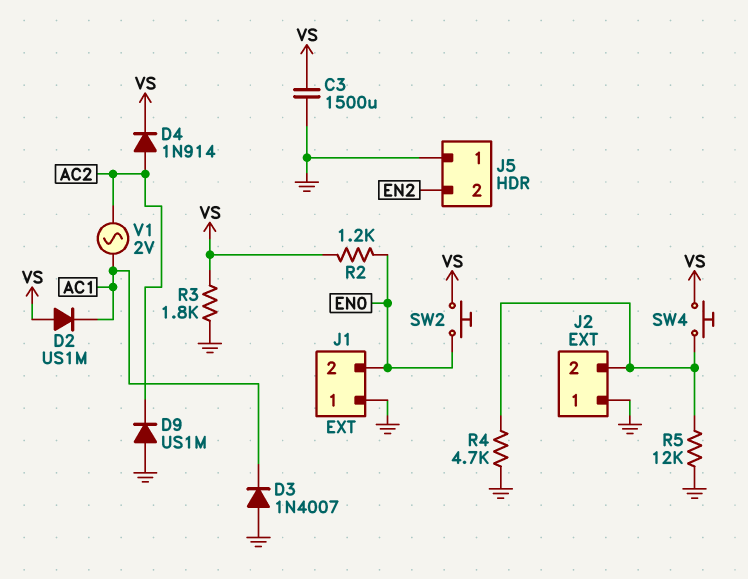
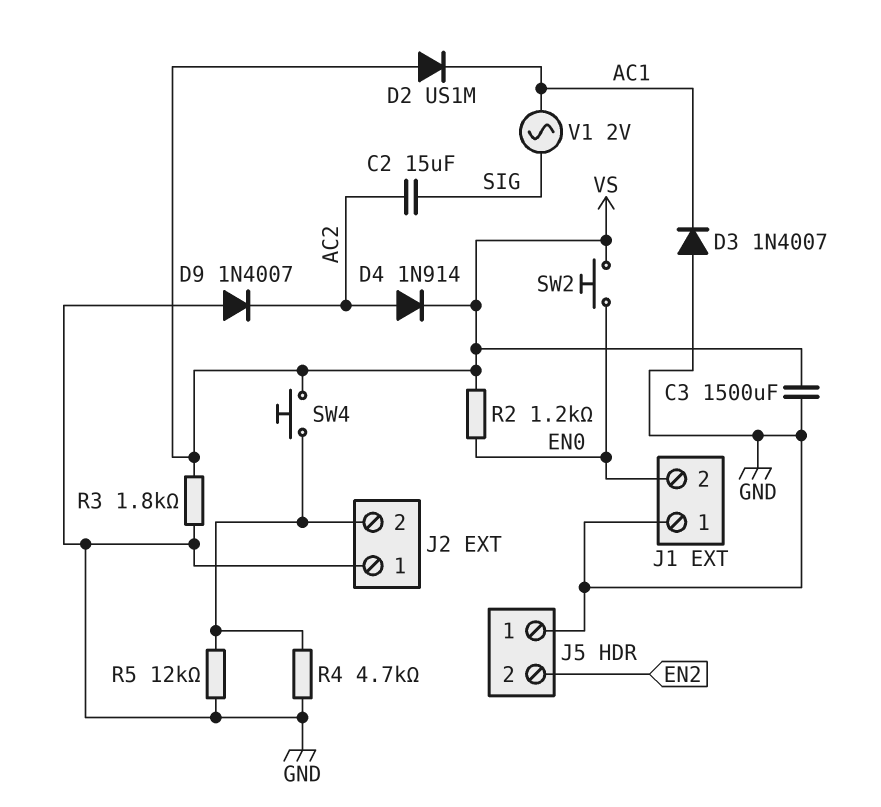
C2: none -> 15uF (AC2, SIG)
D9: diode US1M (A GND, K AC2) -> diode 1N4007 (A GND, K AC2)
V1: AC 2V (AC1, AC2) -> AC 2V (AC1, SIG)

